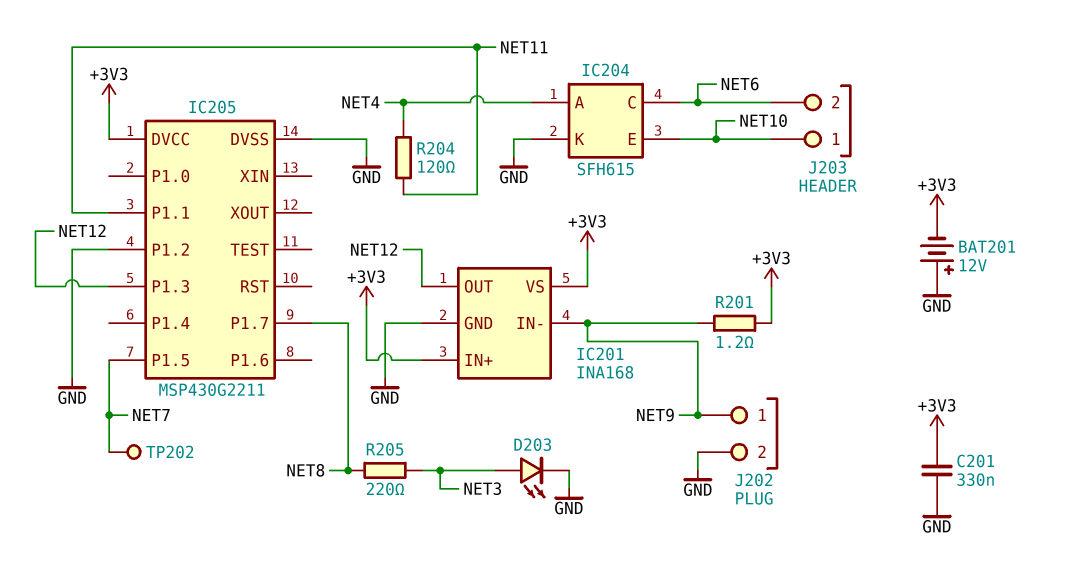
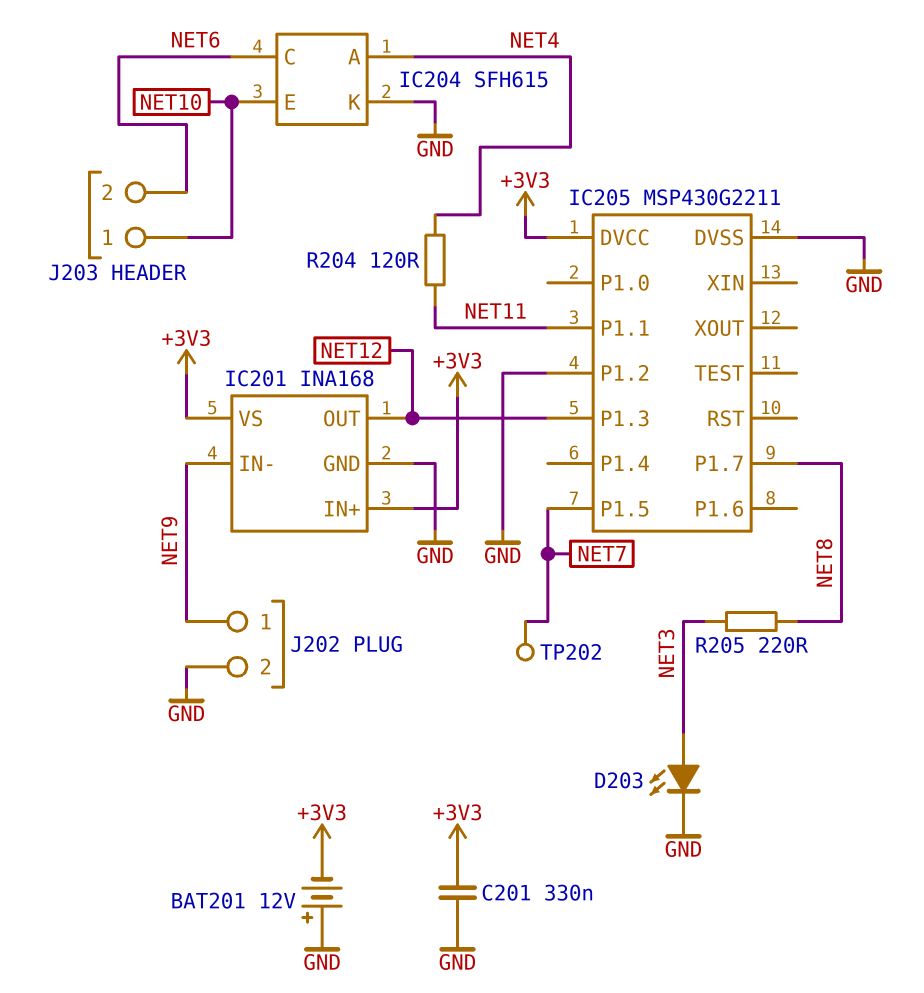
R201: 1.2 (+3V3, NET9) -> none

